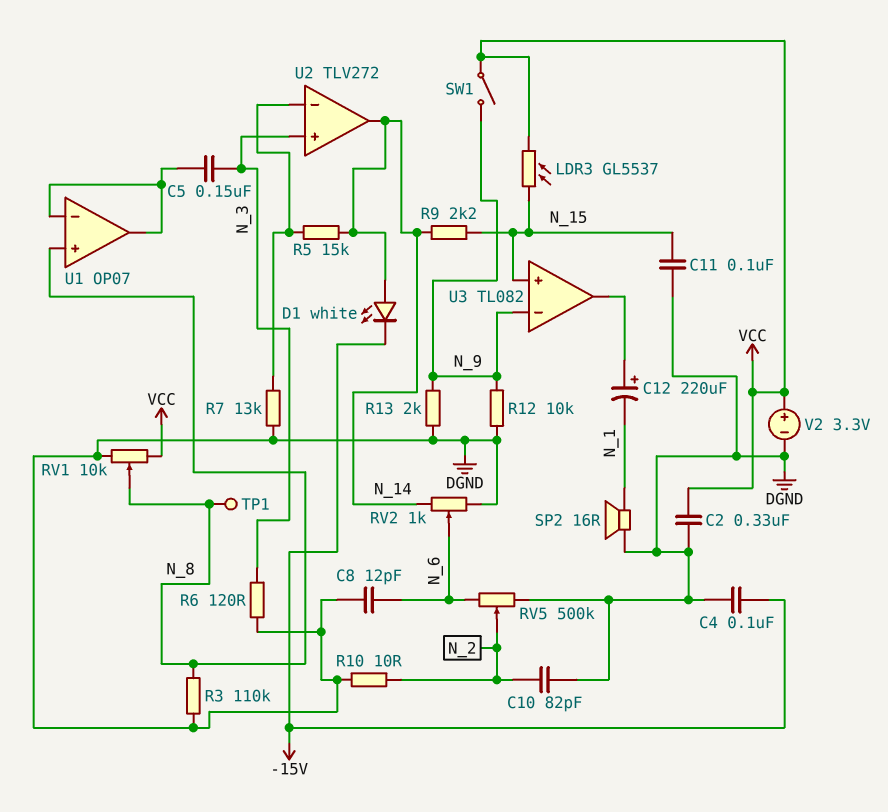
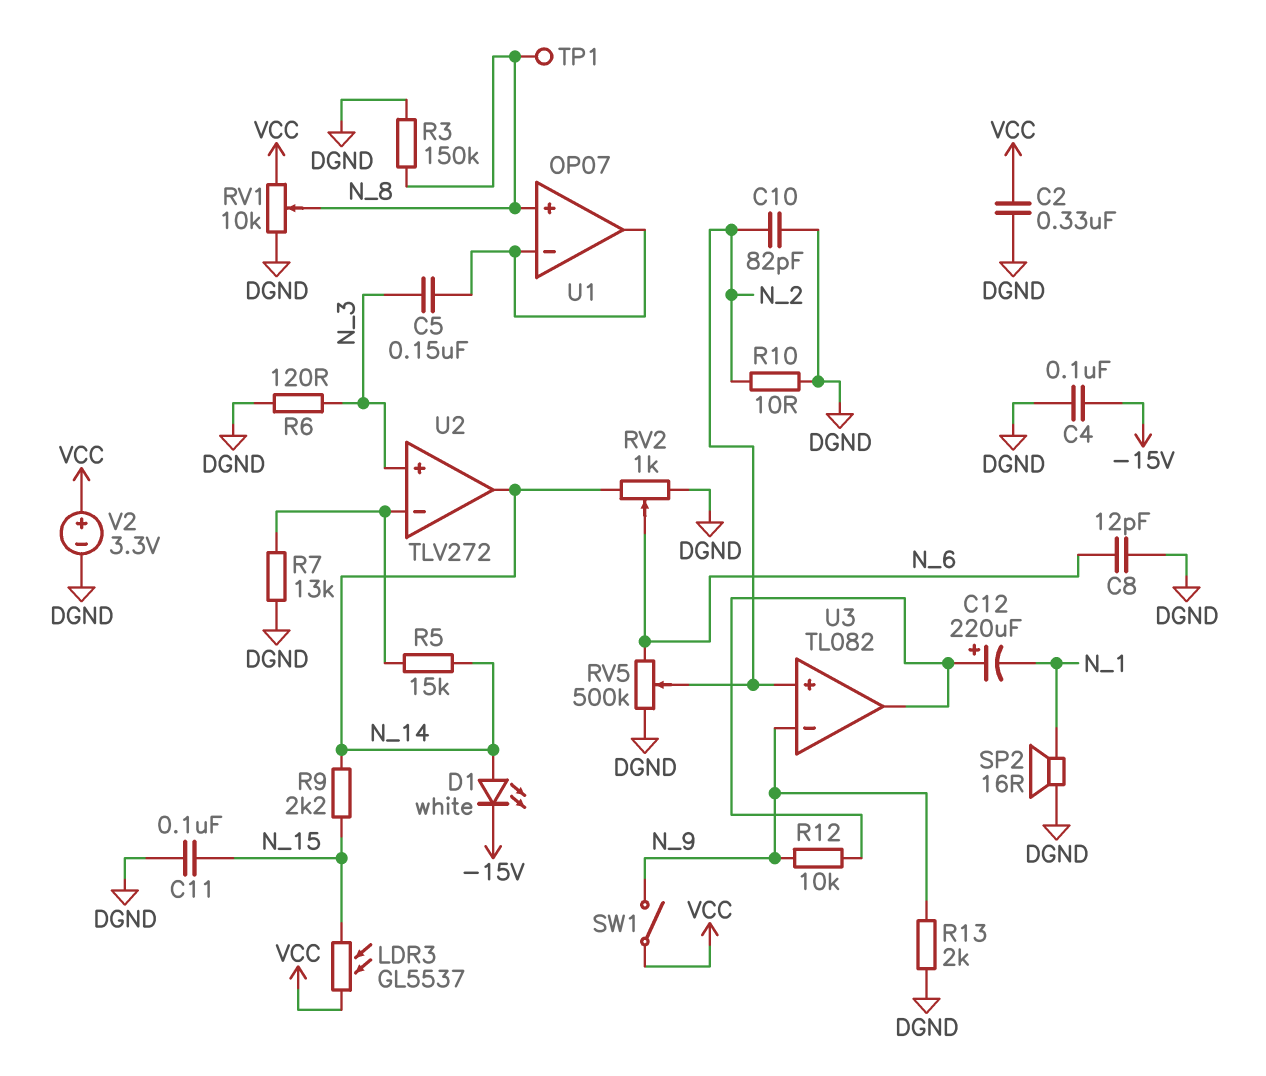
R3: 110k (DGND, N_8) -> 150k (DGND, N_8)
R12: 10k (DGND, N_9) -> 10k (N_9, U3/out)
U3 pin in+: N_15 -> N_2

